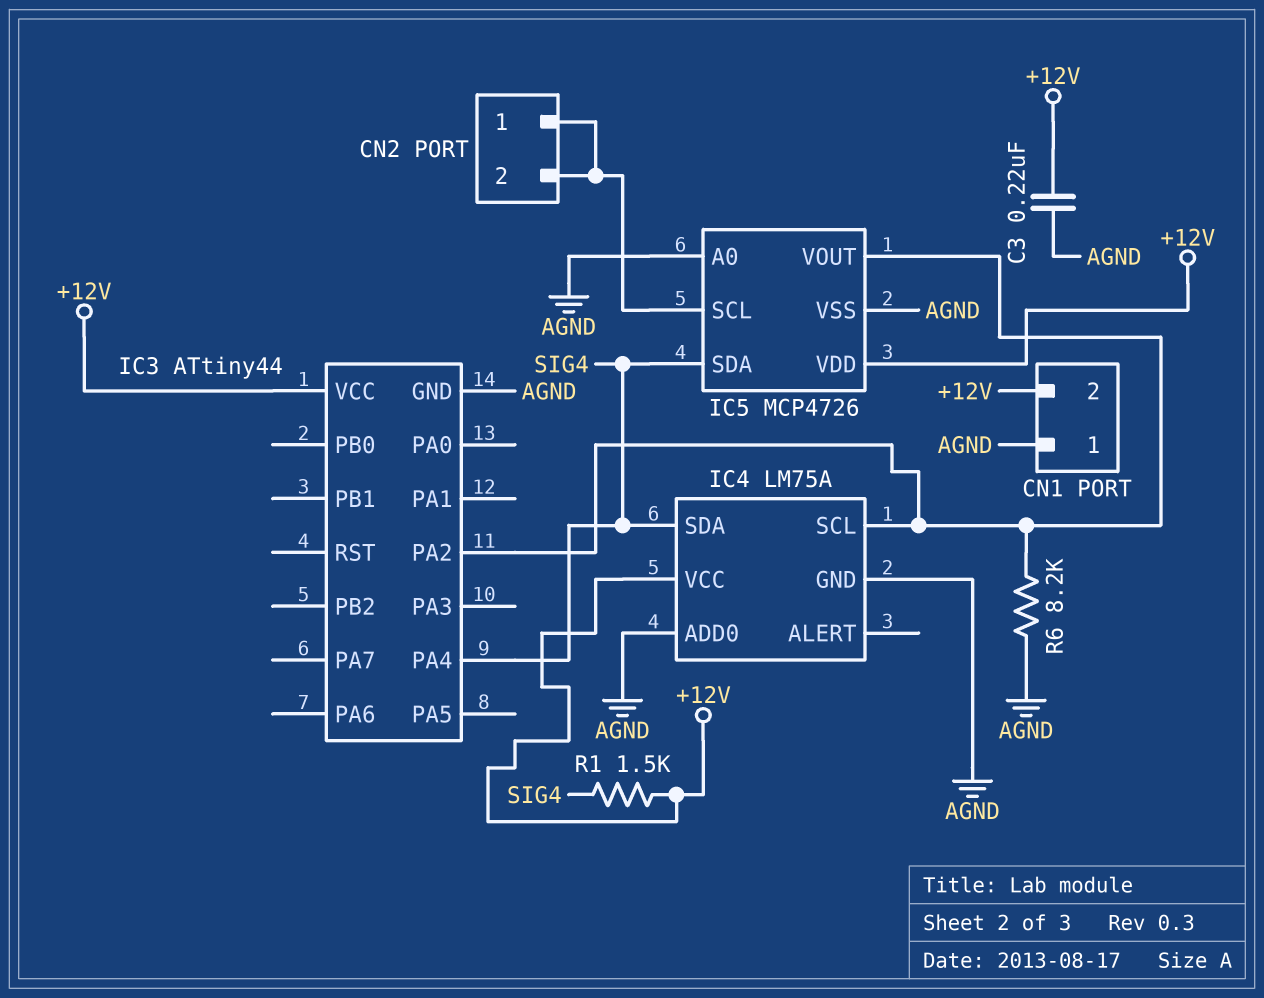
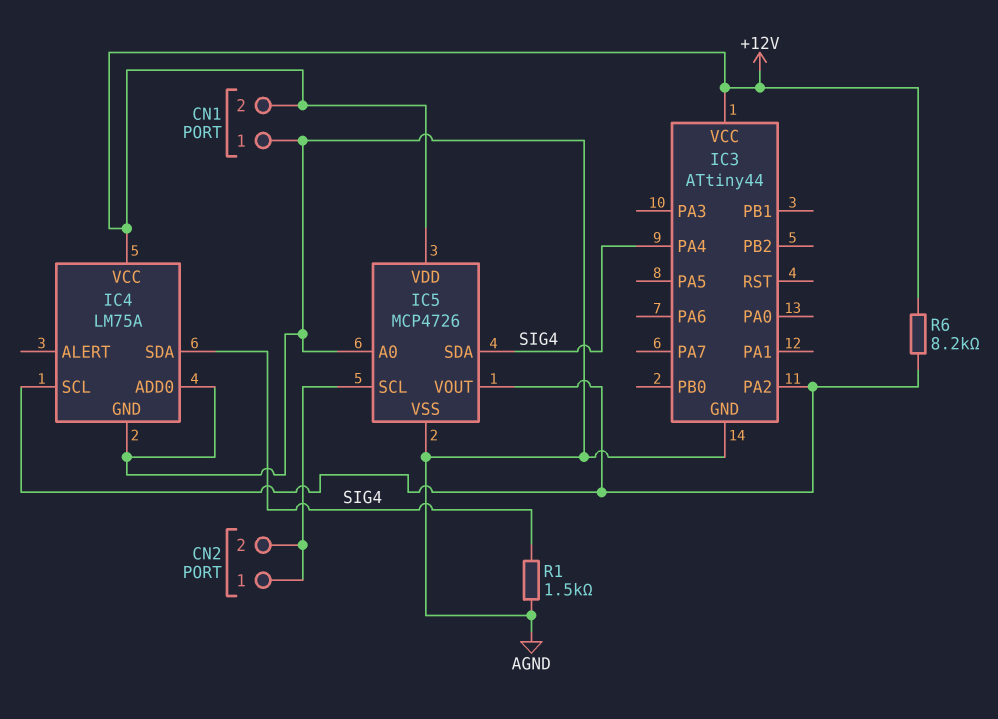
C3: 220nF (+12V, AGND) -> none
R1: 1.5k (+12V, SIG4) -> 1.5k (AGND, SIG4)
R6: 8.2k (AGND, IC3/PA2) -> 8.2k (+12V, IC3/PA2)

